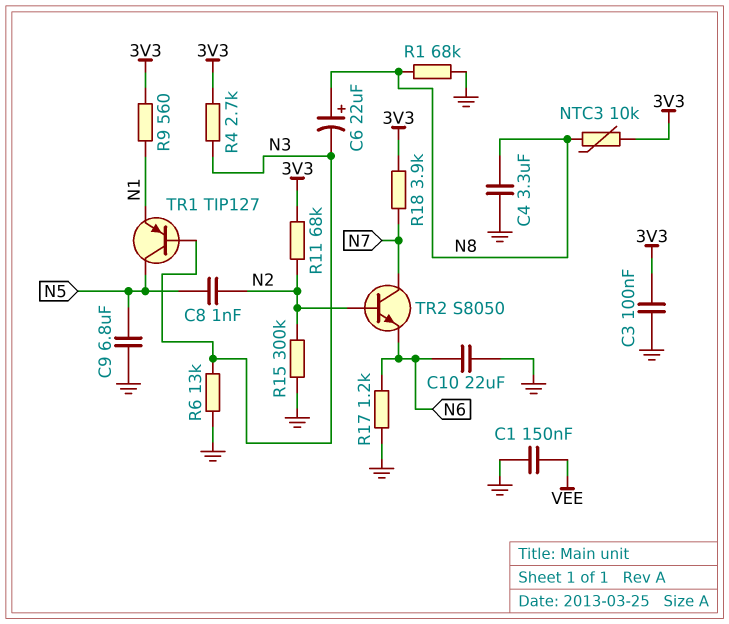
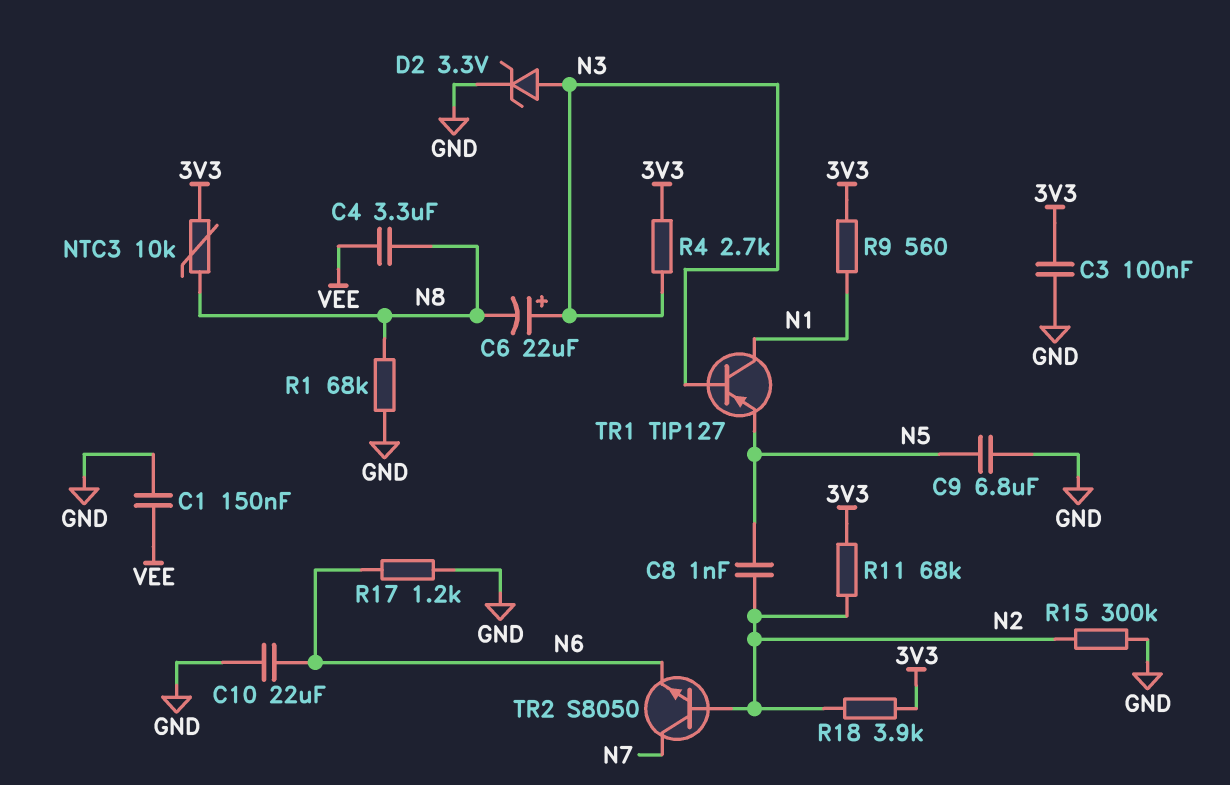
C4: 3.3uF (GND, N8) -> 3.3uF (N8, VEE)
C6: 22uF (plus N8, minus N3) -> 22uF (plus N3, minus N8)
D2: none -> zener 3.3V (A N3, K GND)
R6: 13k (GND, N3) -> none
R18: 3.9k (3V3, N7) -> 3.9k (3V3, N2)
TR1: PNP TIP127 (B N3, C N5, E N1) -> PNP TIP127 (B N3, C N1, E N5)

